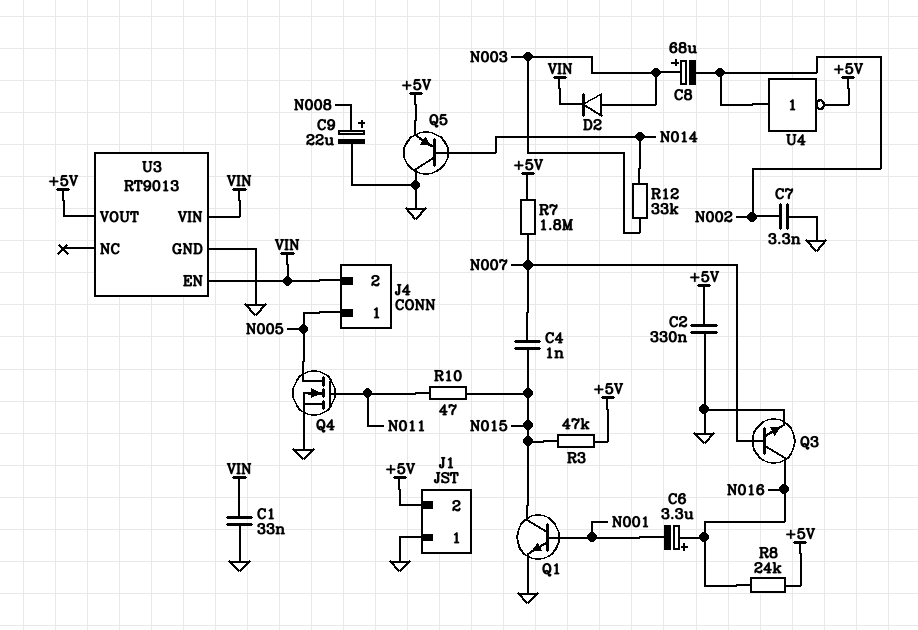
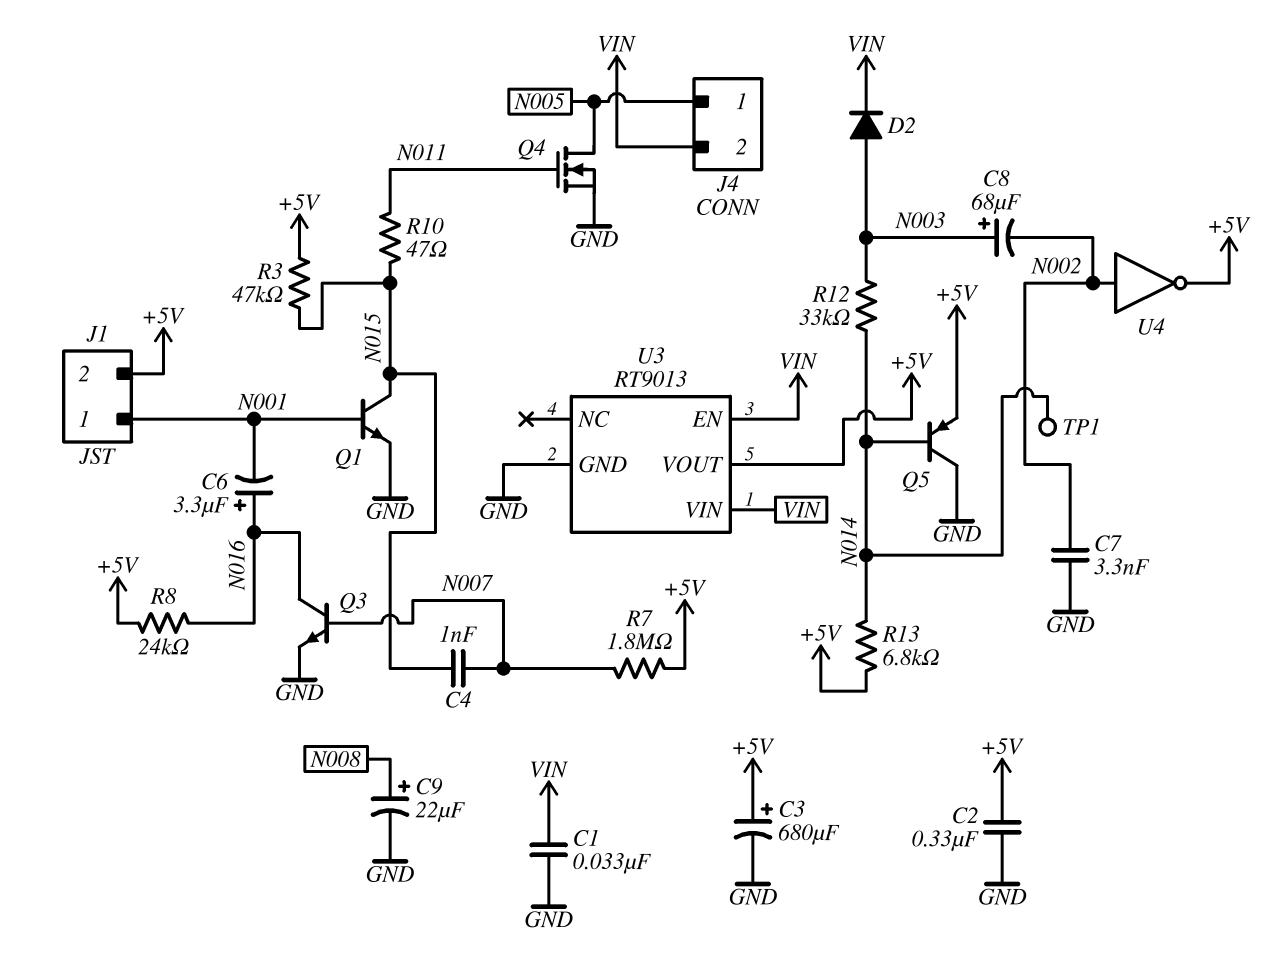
C3: none -> 680uF (plus +5V, minus GND)
J1 pin 1: GND -> N001
R13: none -> 6.8k (+5V, N014)
TP1: none -> test point (N014)

